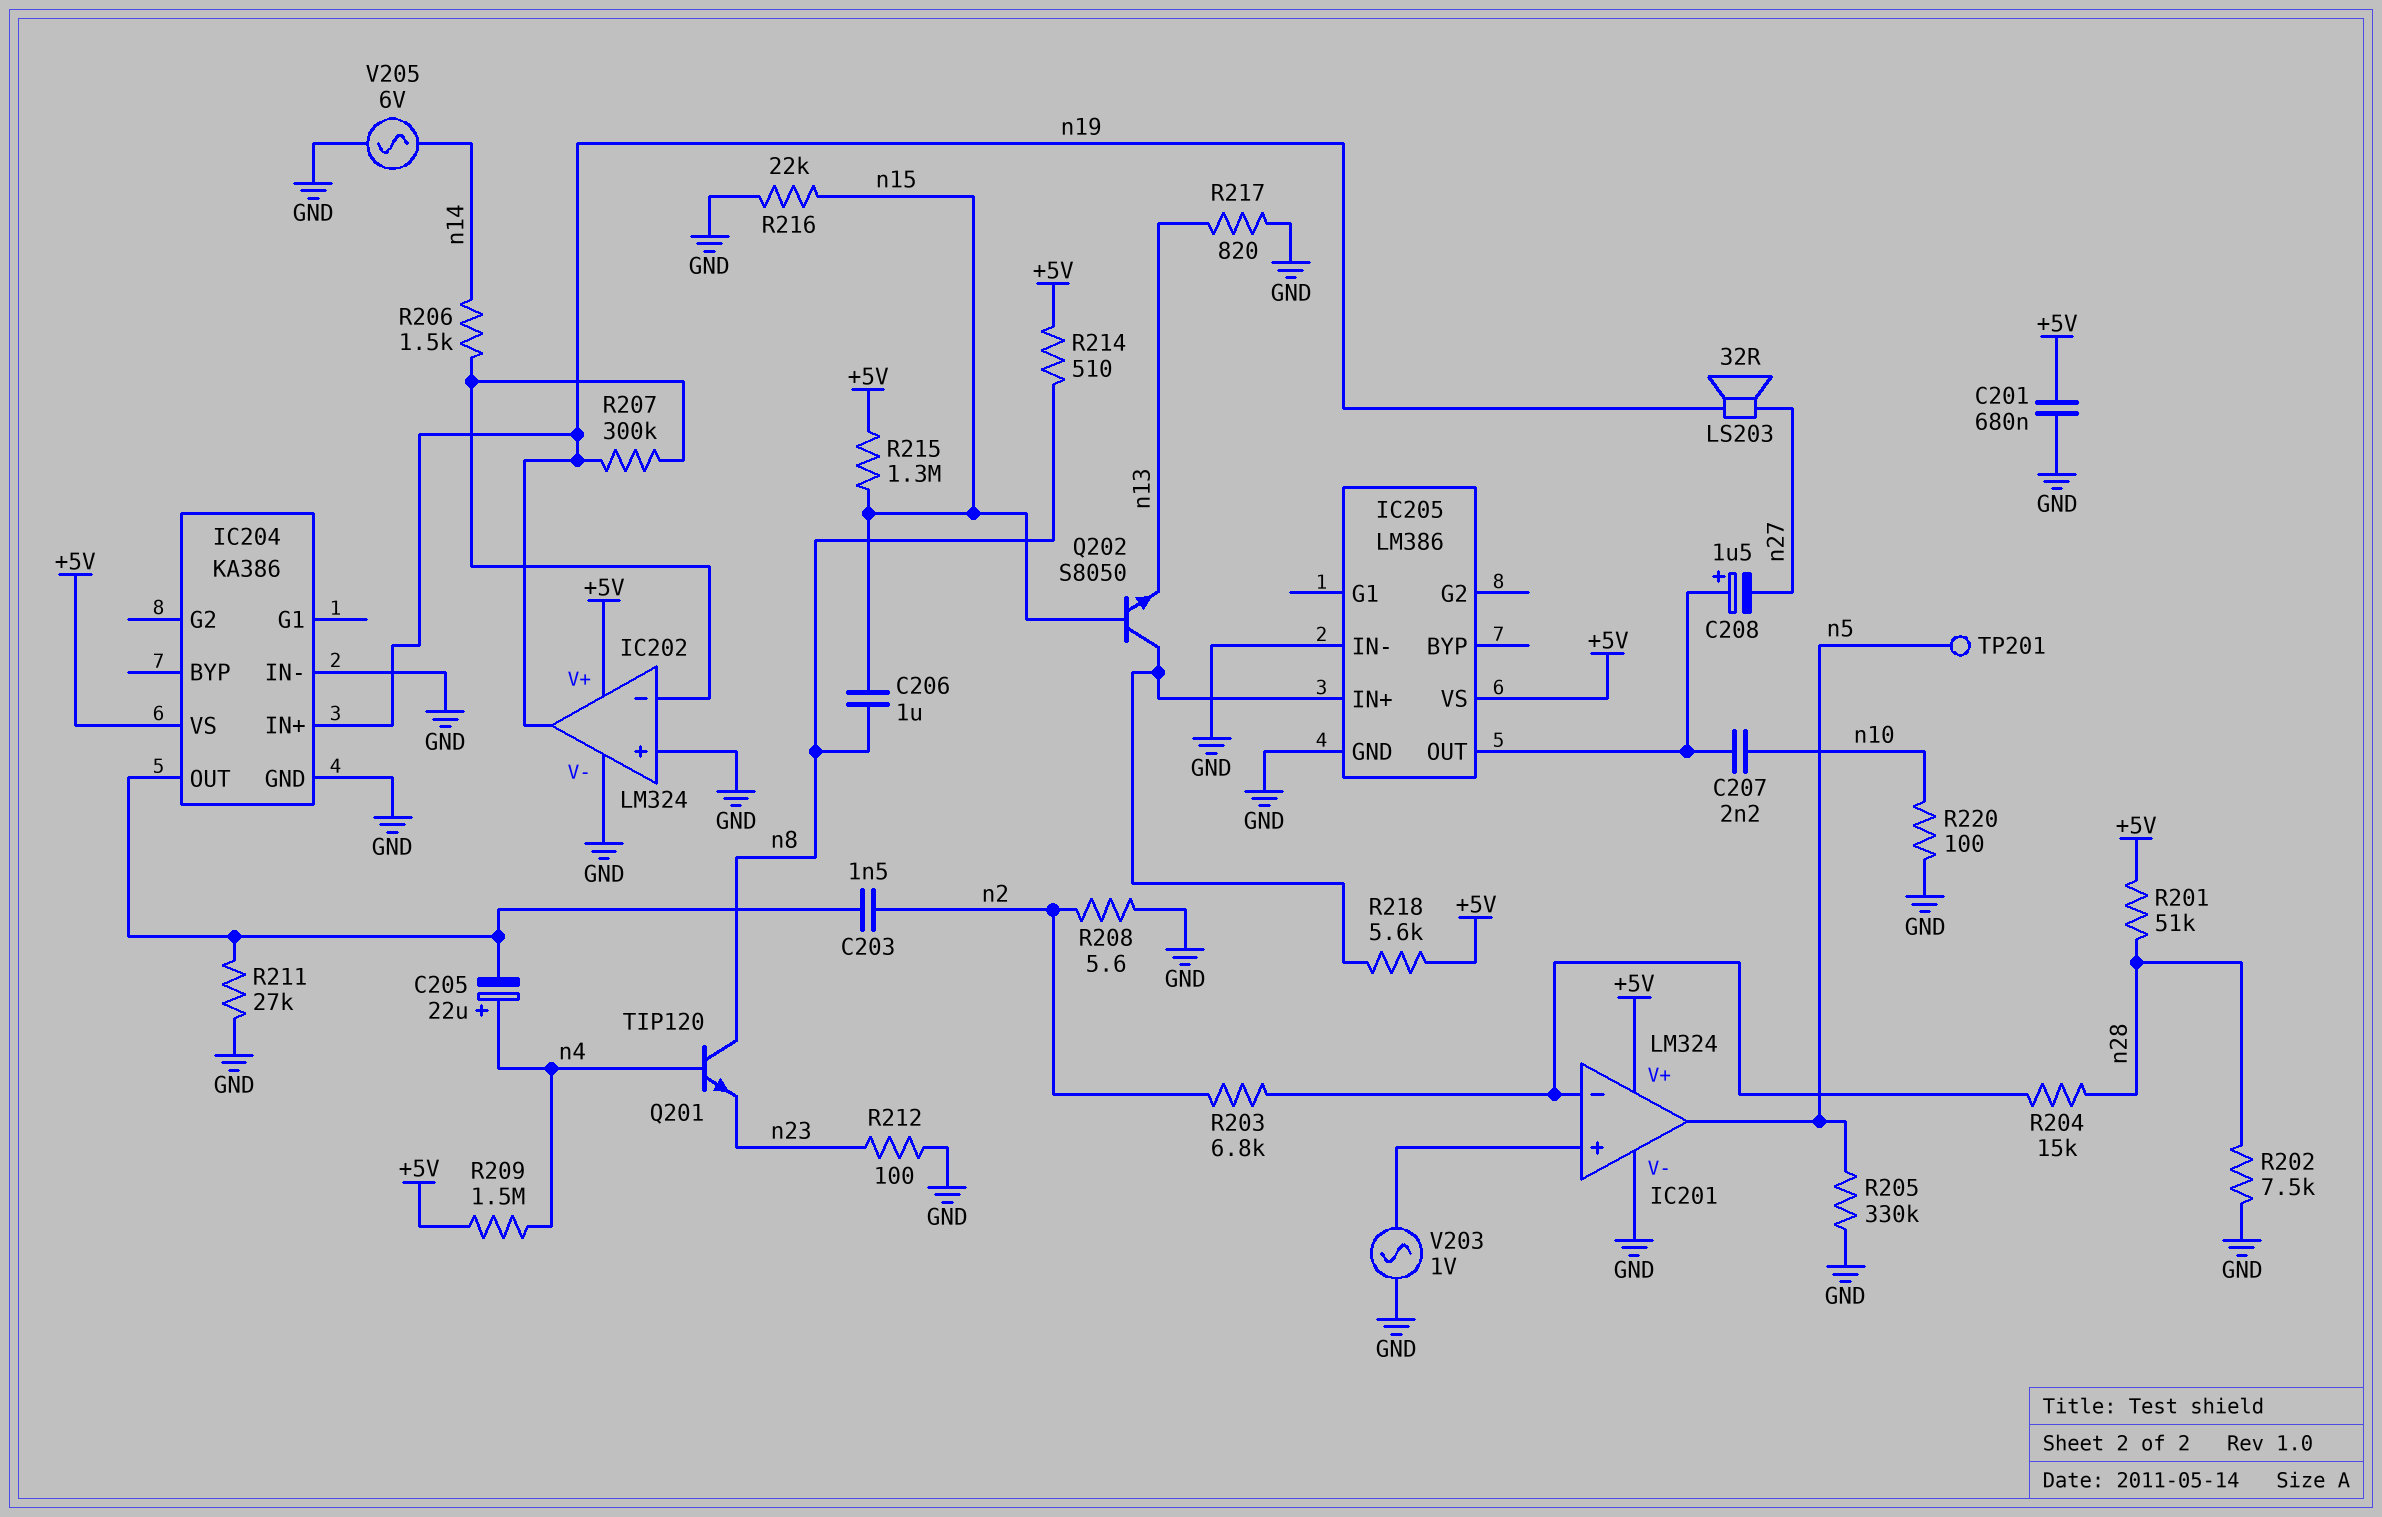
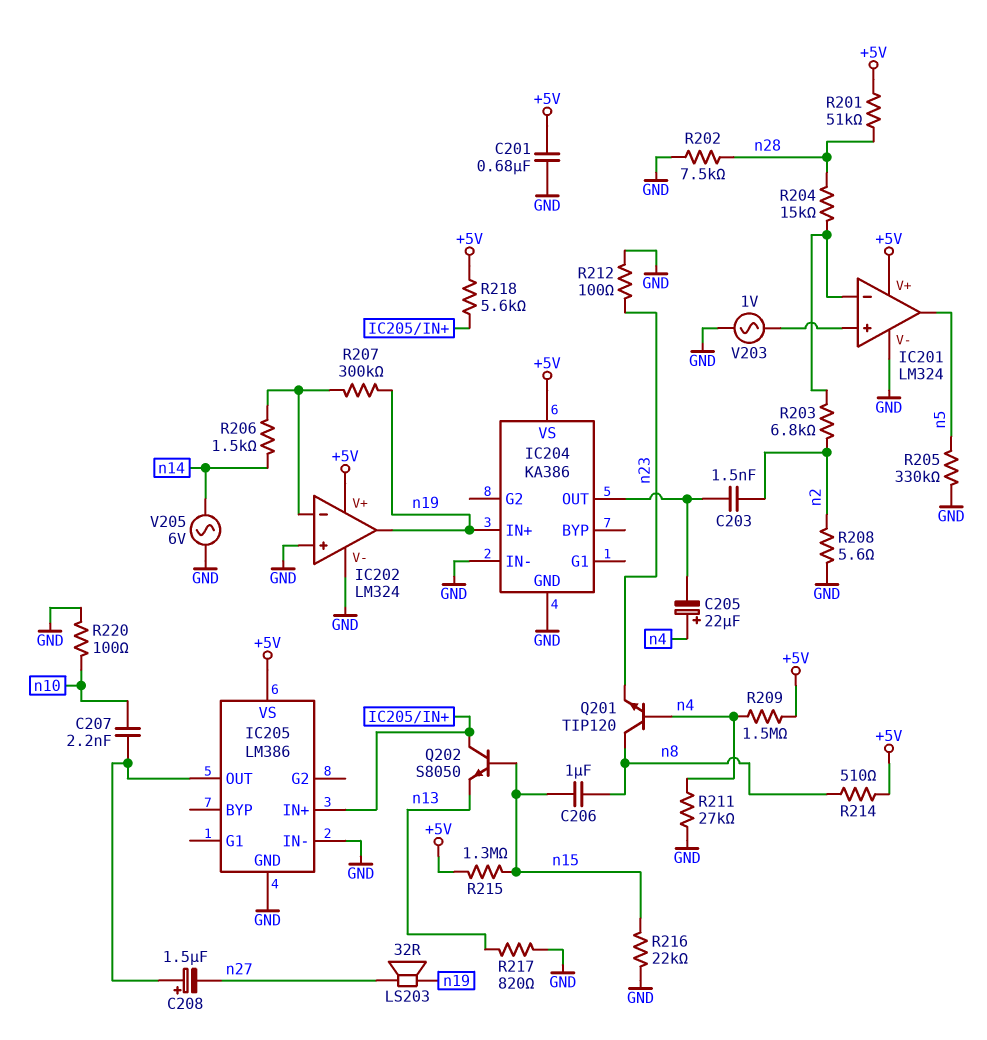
R211: 27k (GND, IC204/OUT) -> 27k (GND, n4)
TP201: test point (n5) -> none

